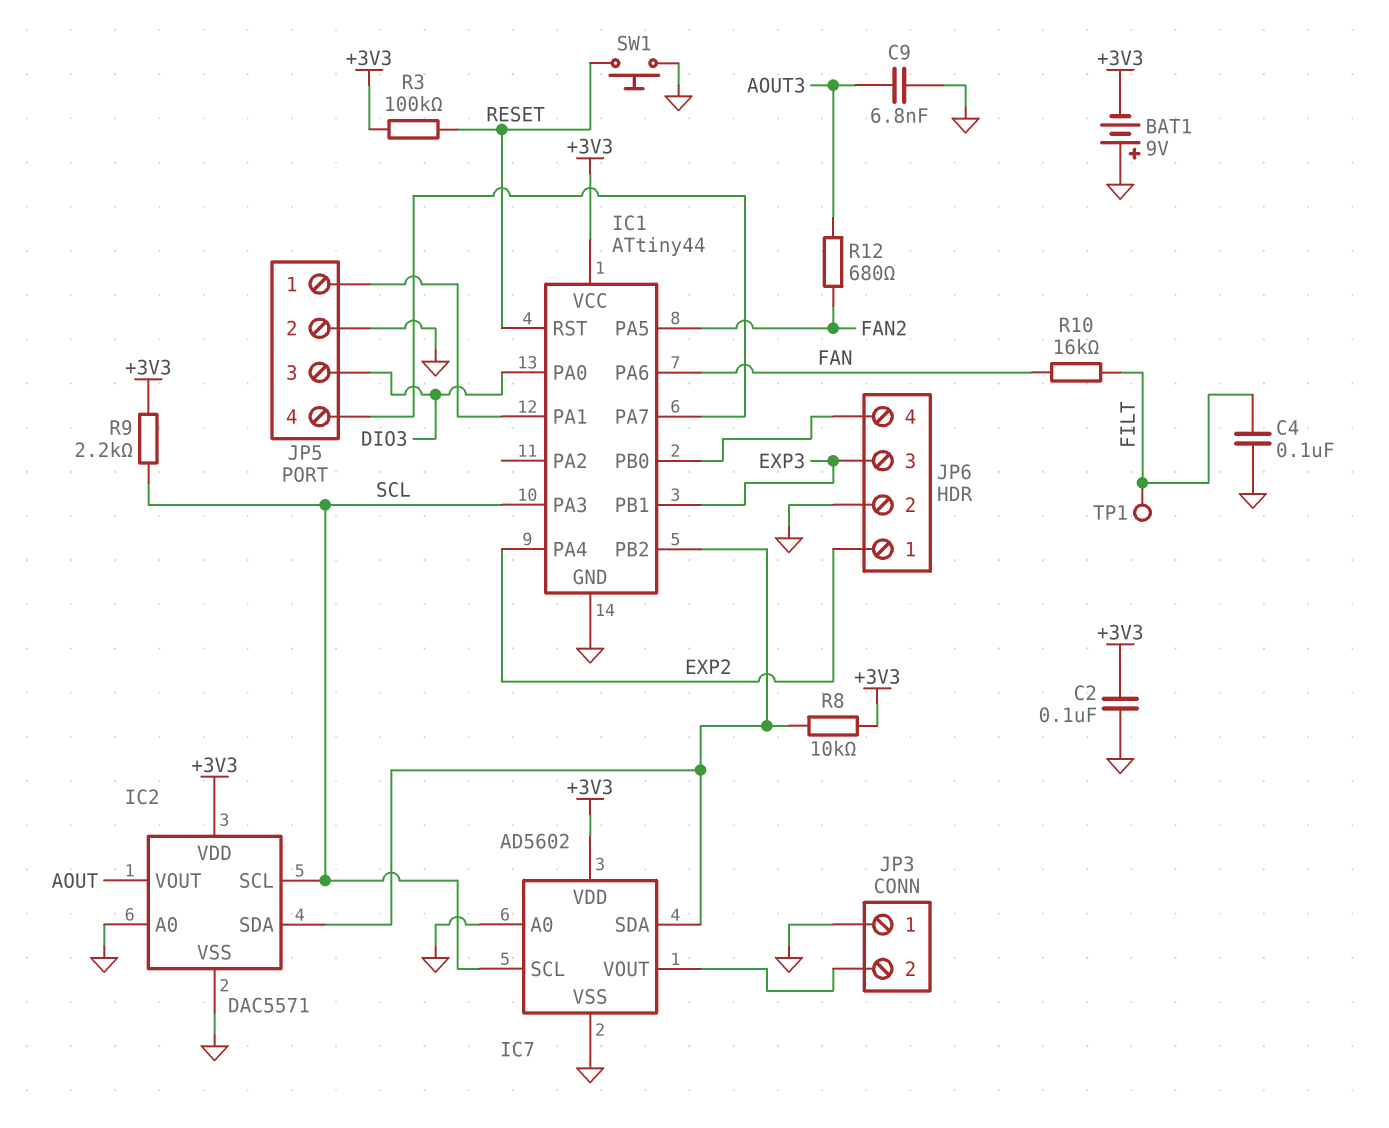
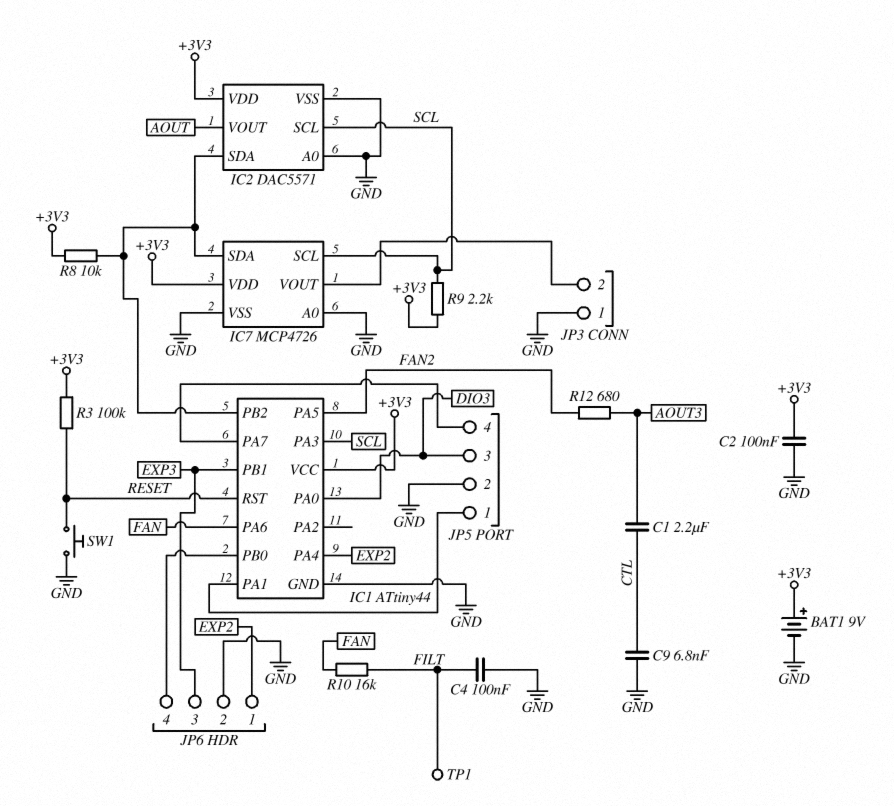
BAT1: 9V (plus GND, minus +3V3) -> 9V (plus +3V3, minus GND)
C1: none -> 2.2uF (AOUT3, CTL)
C9: 6.8nF (AOUT3, GND) -> 6.8nF (CTL, GND)
IC7: AD5602 -> MCP4726

